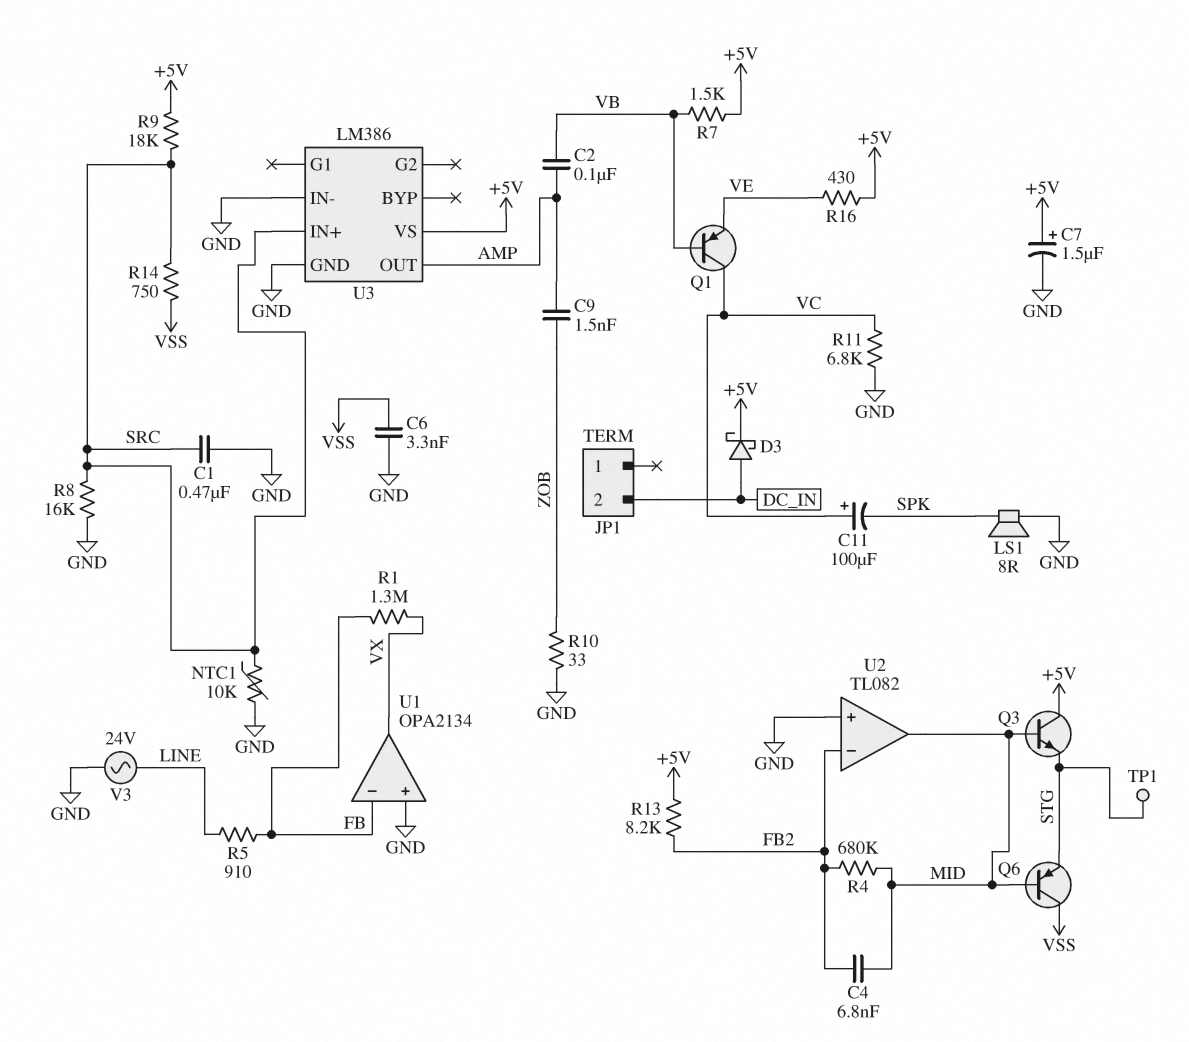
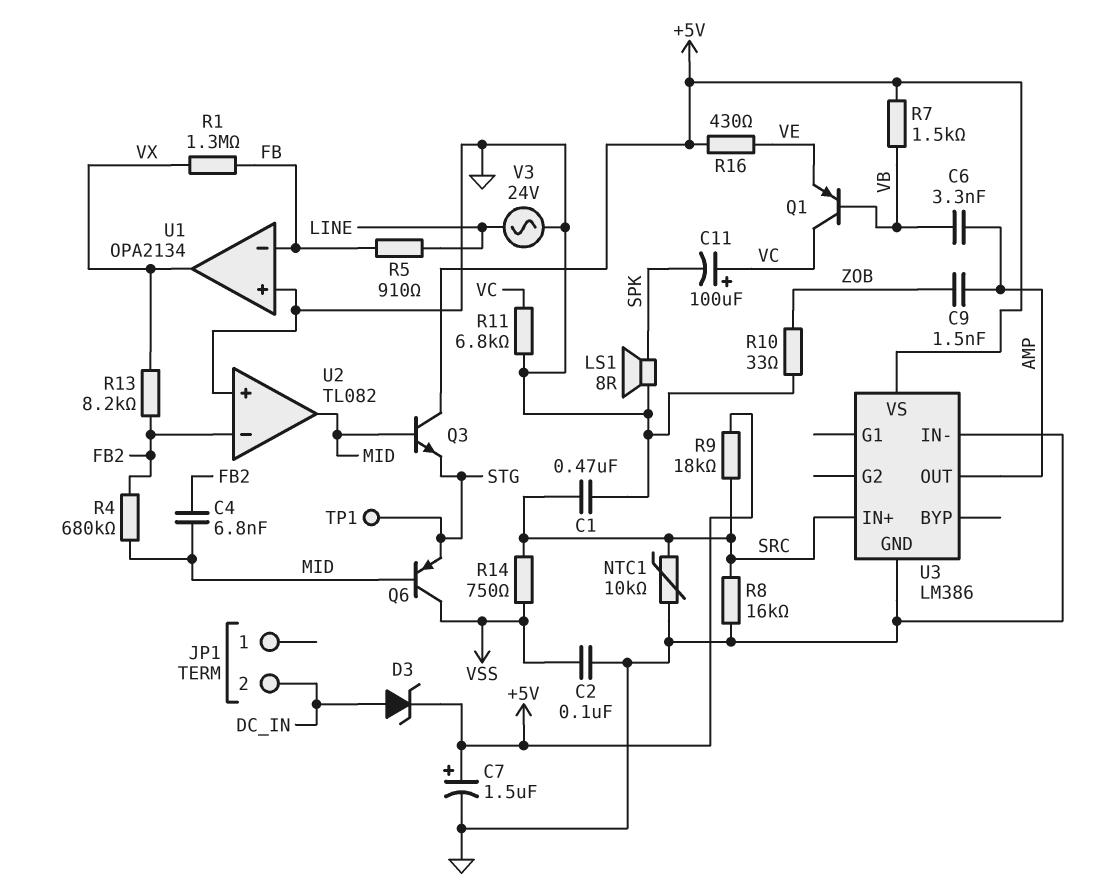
C2: 100nF (AMP, VB) -> 100nF (GND, VSS)
C6: 3.3nF (GND, VSS) -> 3.3nF (AMP, VB)
D3: schottky (A DC_IN, K +5V) -> zener (A DC_IN, K +5V)
R13: 8.2k (+5V, FB2) -> 8.2k (FB2, VX)

